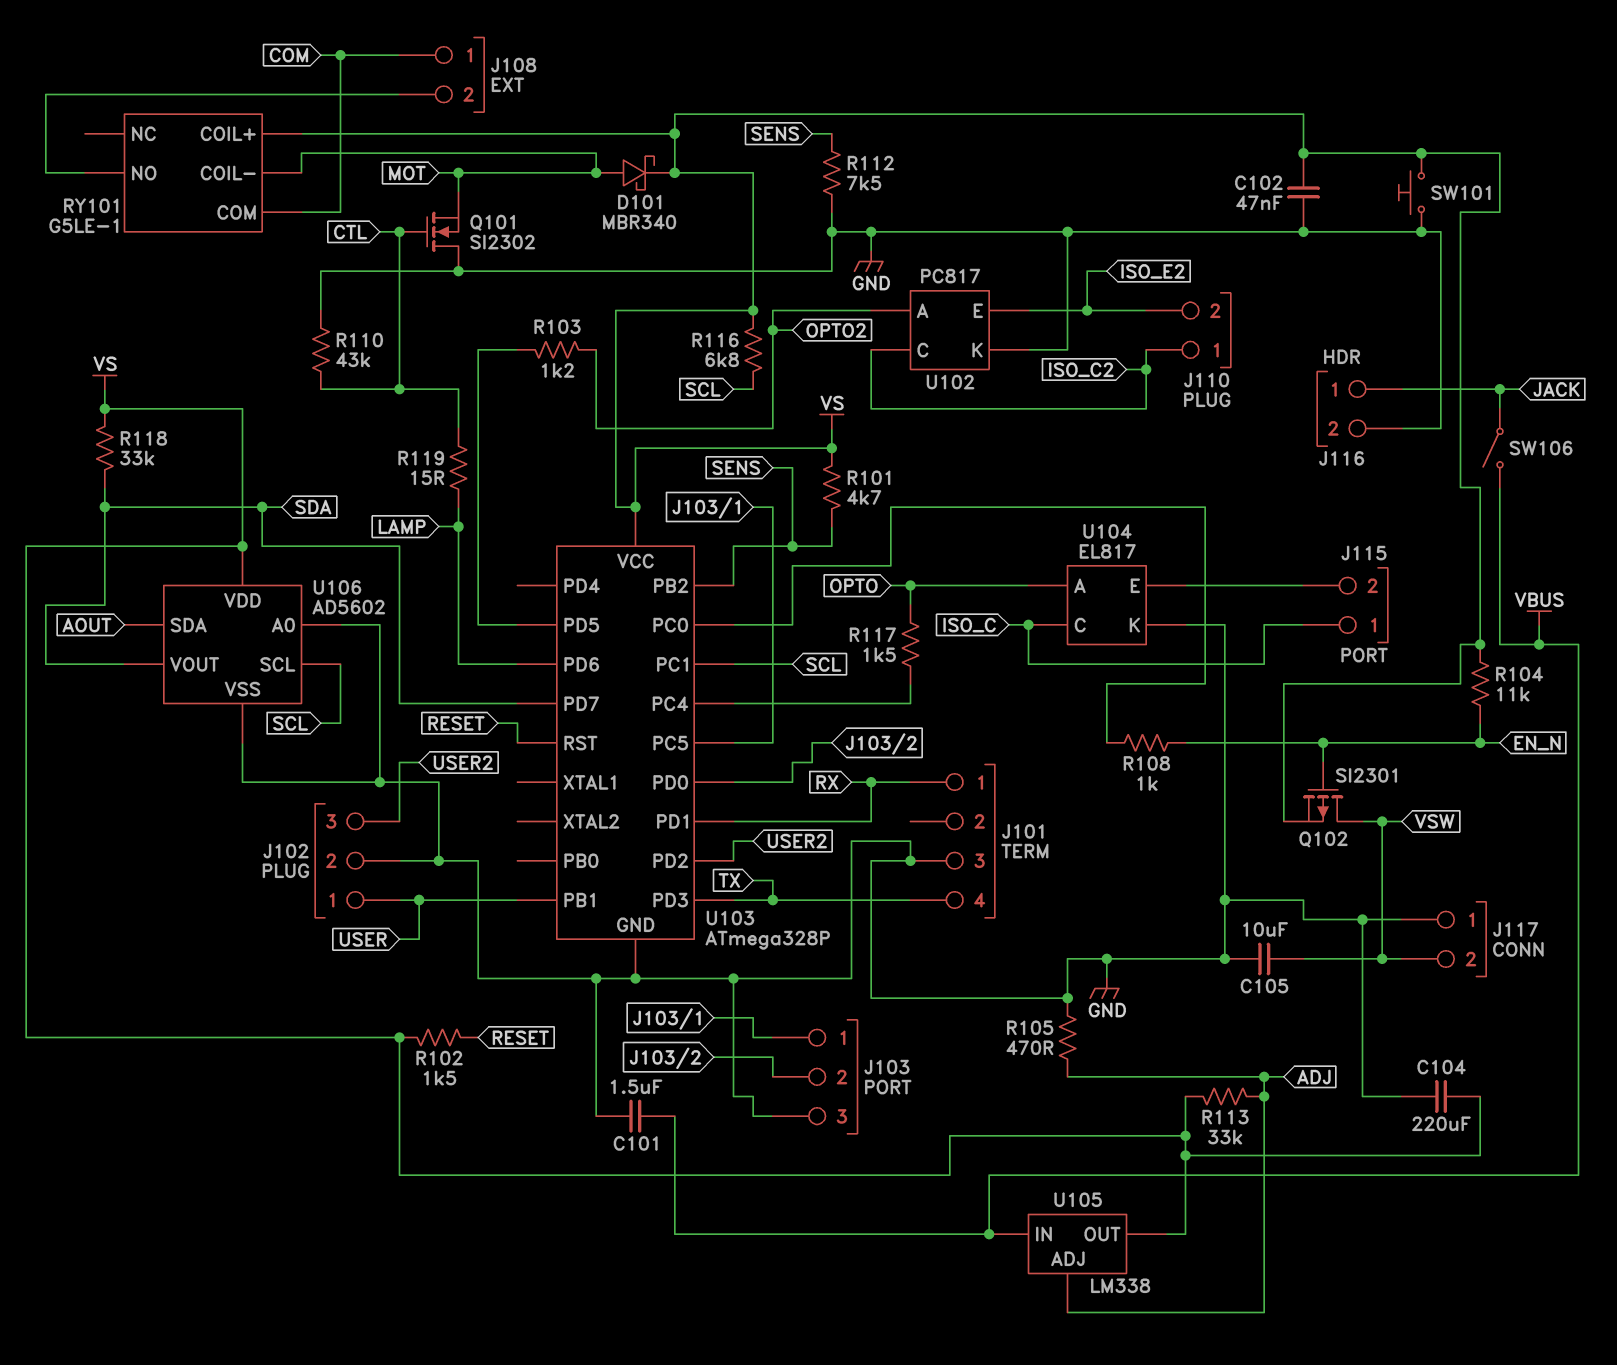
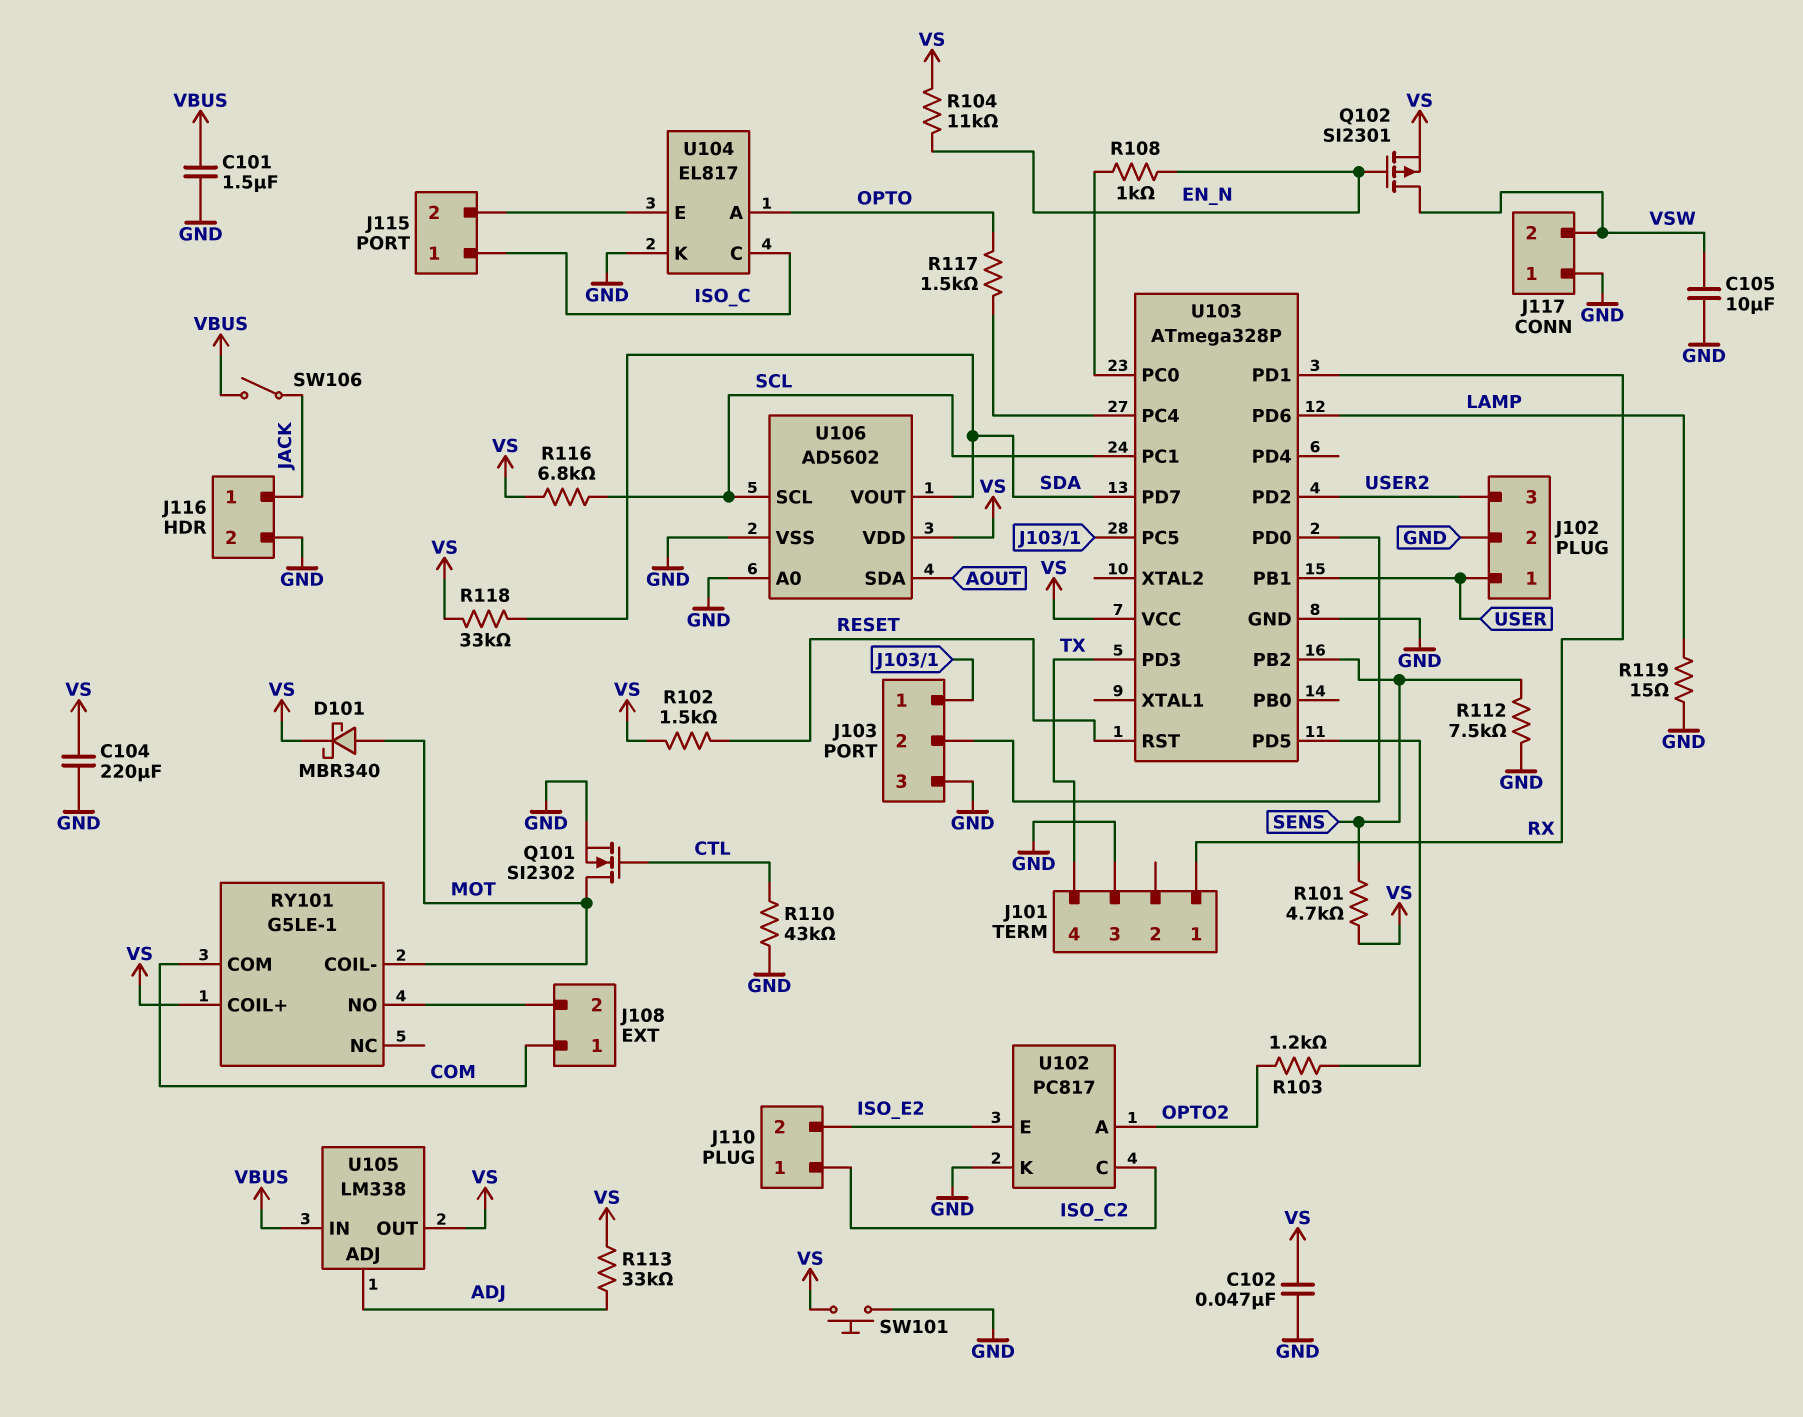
Q101: NMOS SI2302 (G CTL, D GND, S MOT) -> NMOS SI2302 (G CTL, D MOT, S GND)
R105: 470 (ADJ, GND) -> none
R119: 15 (CTL, LAMP) -> 15 (GND, LAMP)

